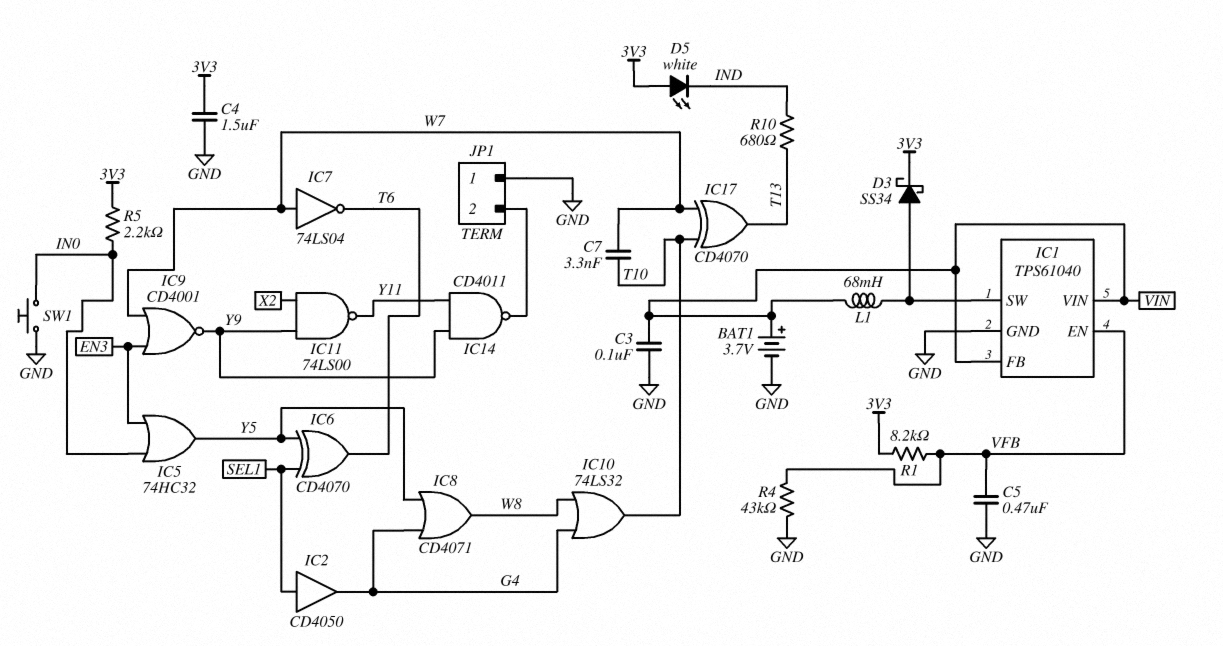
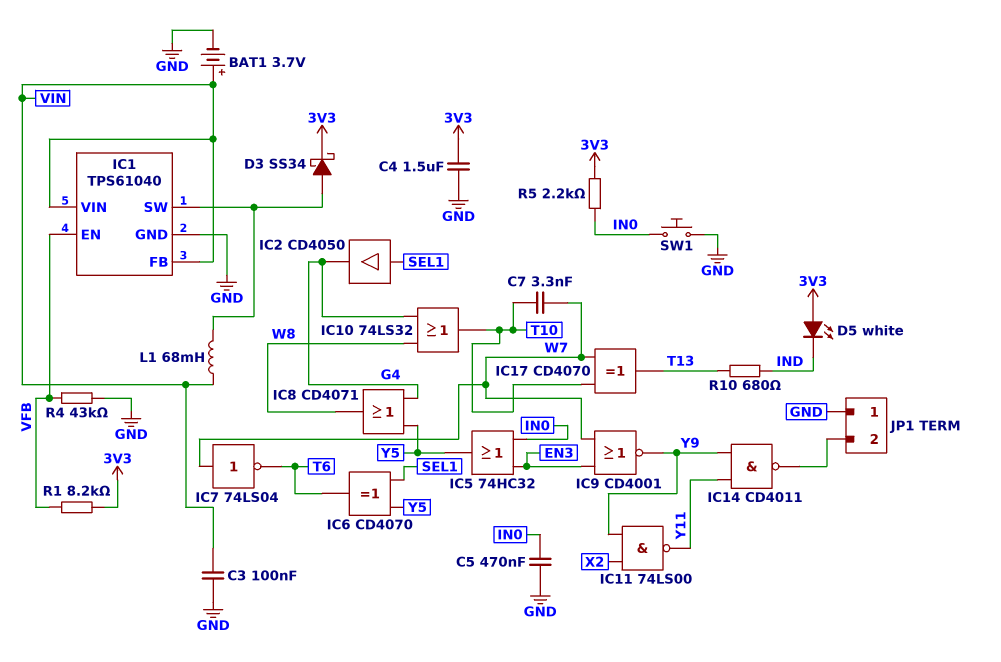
C5: 470nF (GND, VFB) -> 470nF (GND, IN0)

